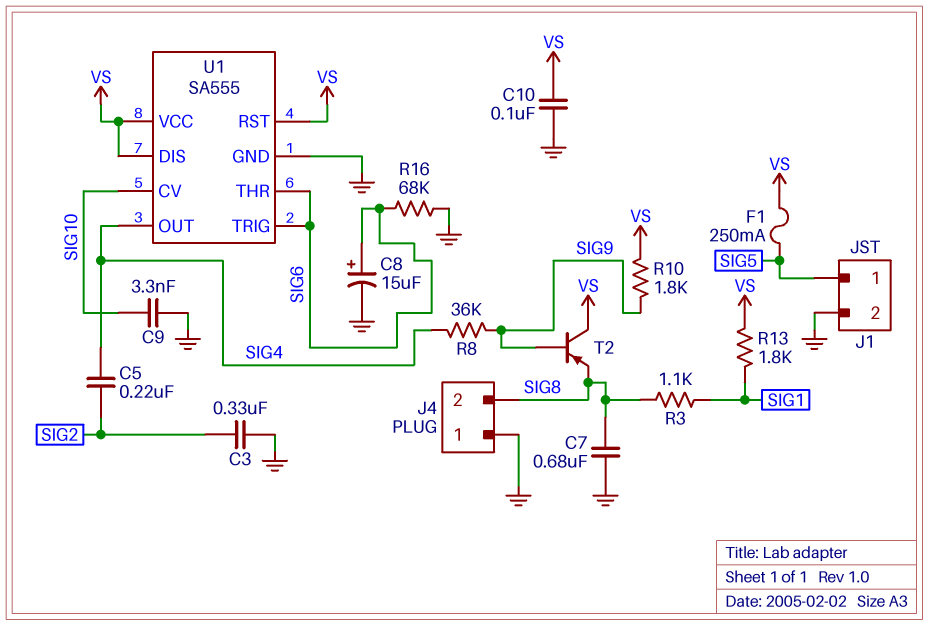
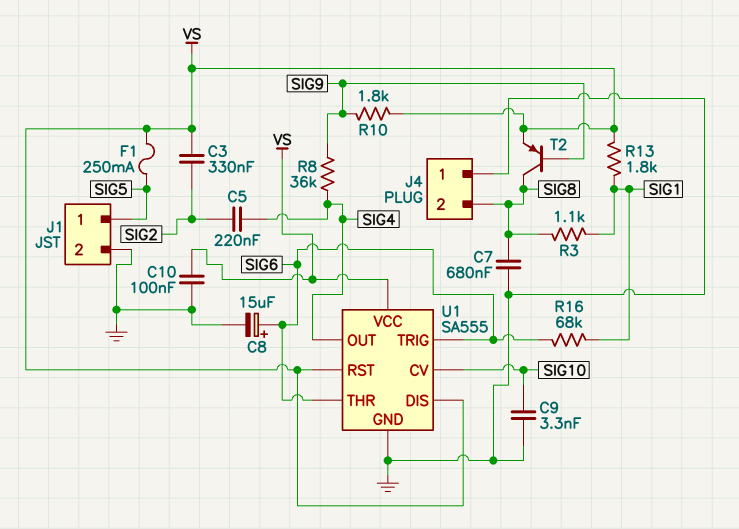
C3: 330nF (GND, SIG2) -> 330nF (SIG2, VS)
R16: 68k (GND, SIG6) -> 68k (SIG1, SIG6)
T2: PNP (B SIG9, C VS, E SIG8) -> PNP (B SIG9, C SIG8, E VS)

